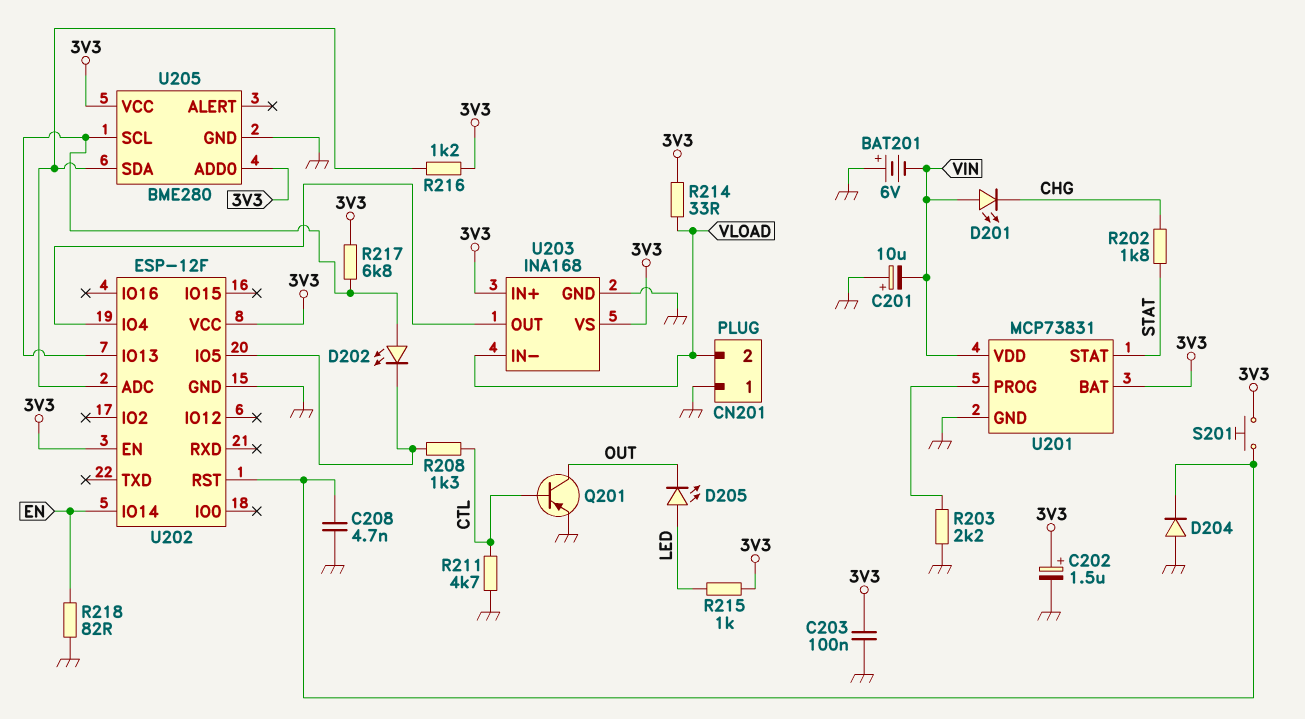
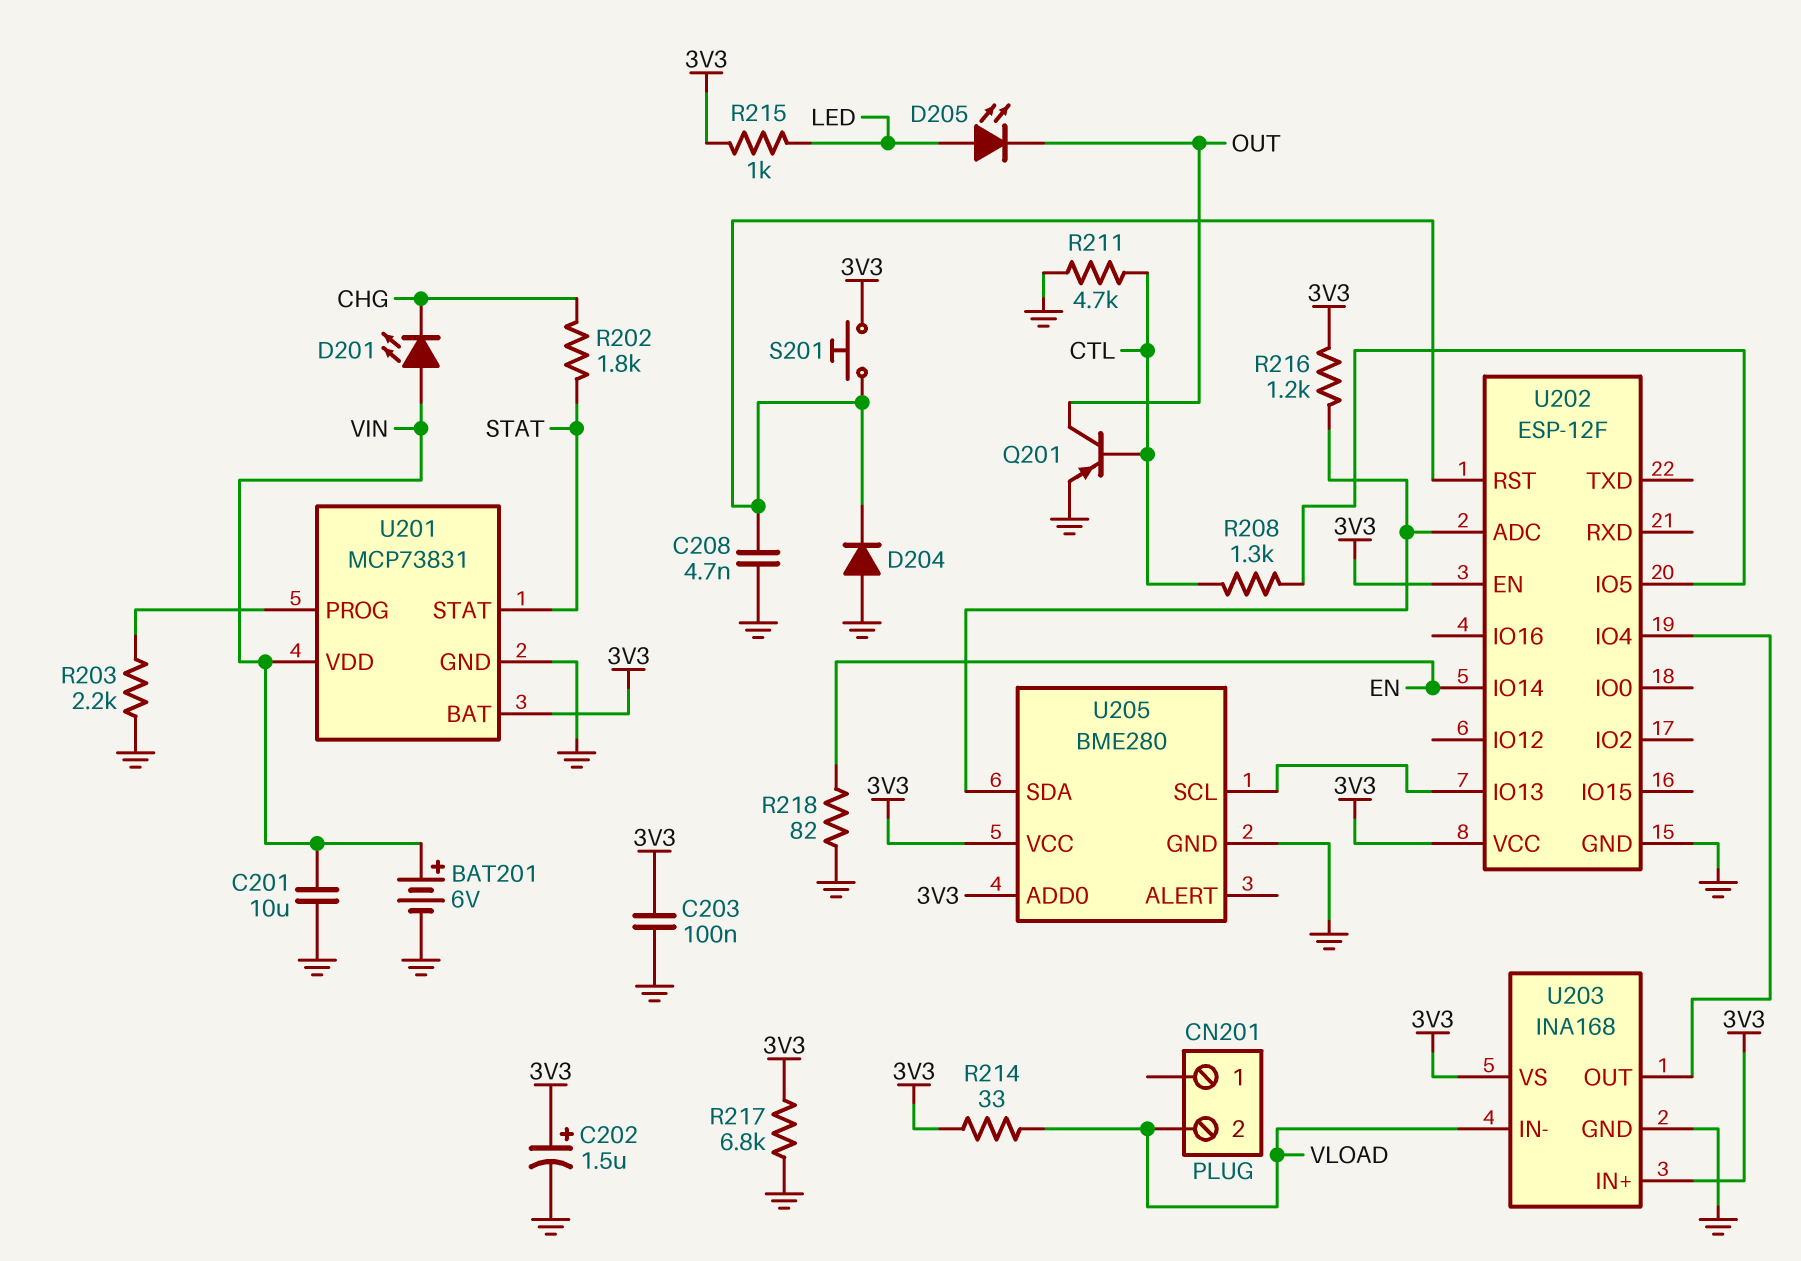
BAT201: 6V (plus GND, minus VIN) -> 6V (plus VIN, minus GND)
C201: 10uF (plus GND, minus VIN) -> 10uF (GND, VIN)
CN201 pin 1: GND -> none
D202: LED (A U202/IO13, K U202/IO5) -> none
R217: 6.8k (3V3, U202/IO13) -> 6.8k (3V3, GND)

